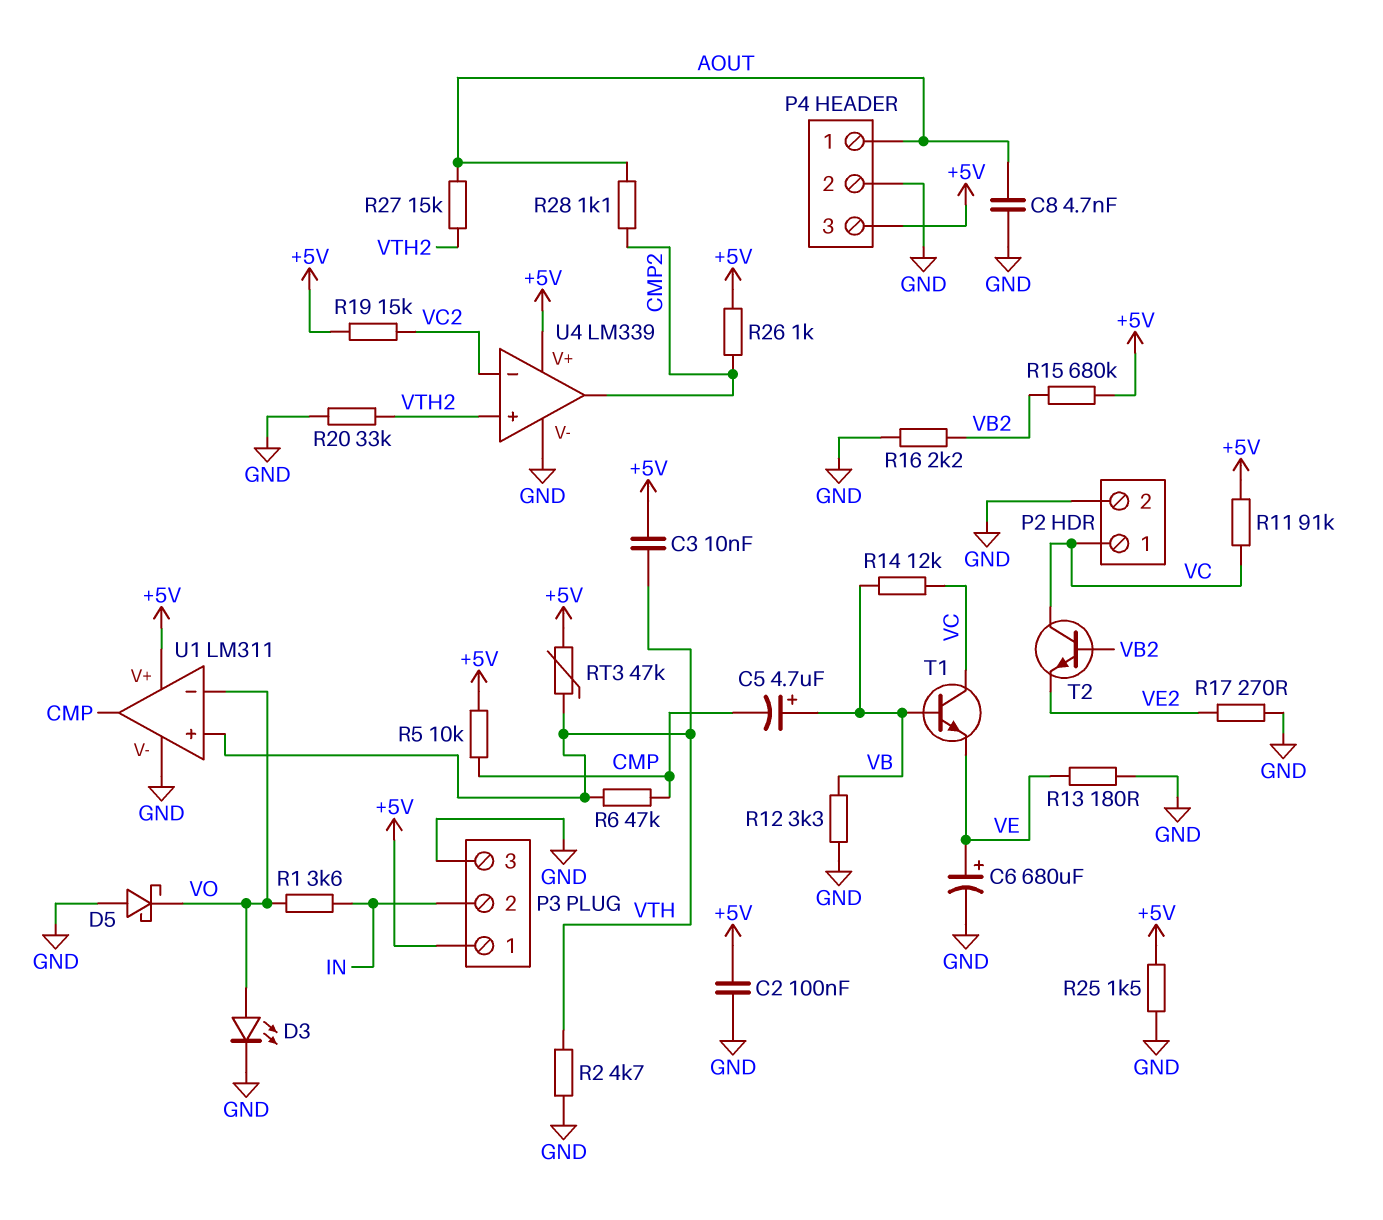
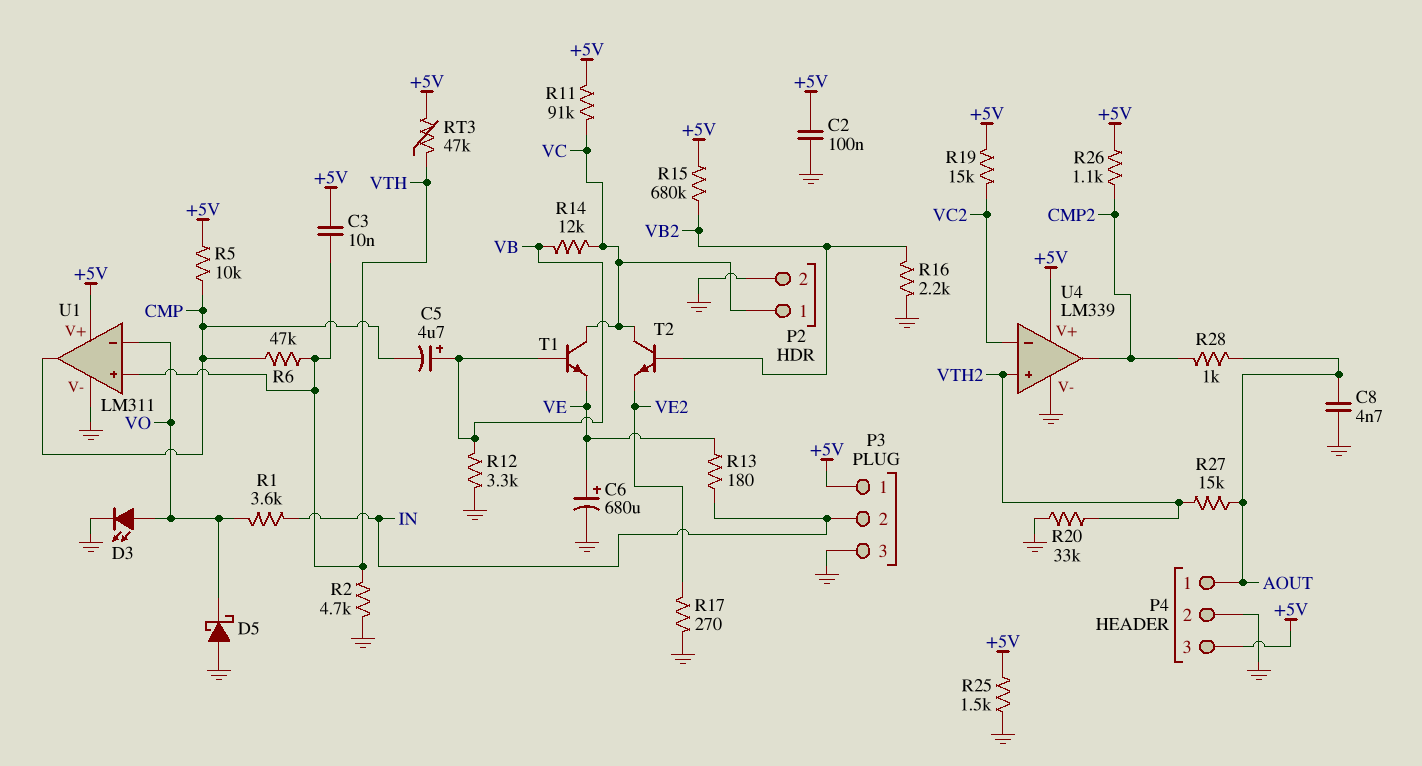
R13: 180 (GND, VE) -> 180 (IN, VE)
R26: 1k (+5V, CMP2) -> 1.1k (+5V, CMP2)
R28: 1.1k (AOUT, CMP2) -> 1k (AOUT, CMP2)

